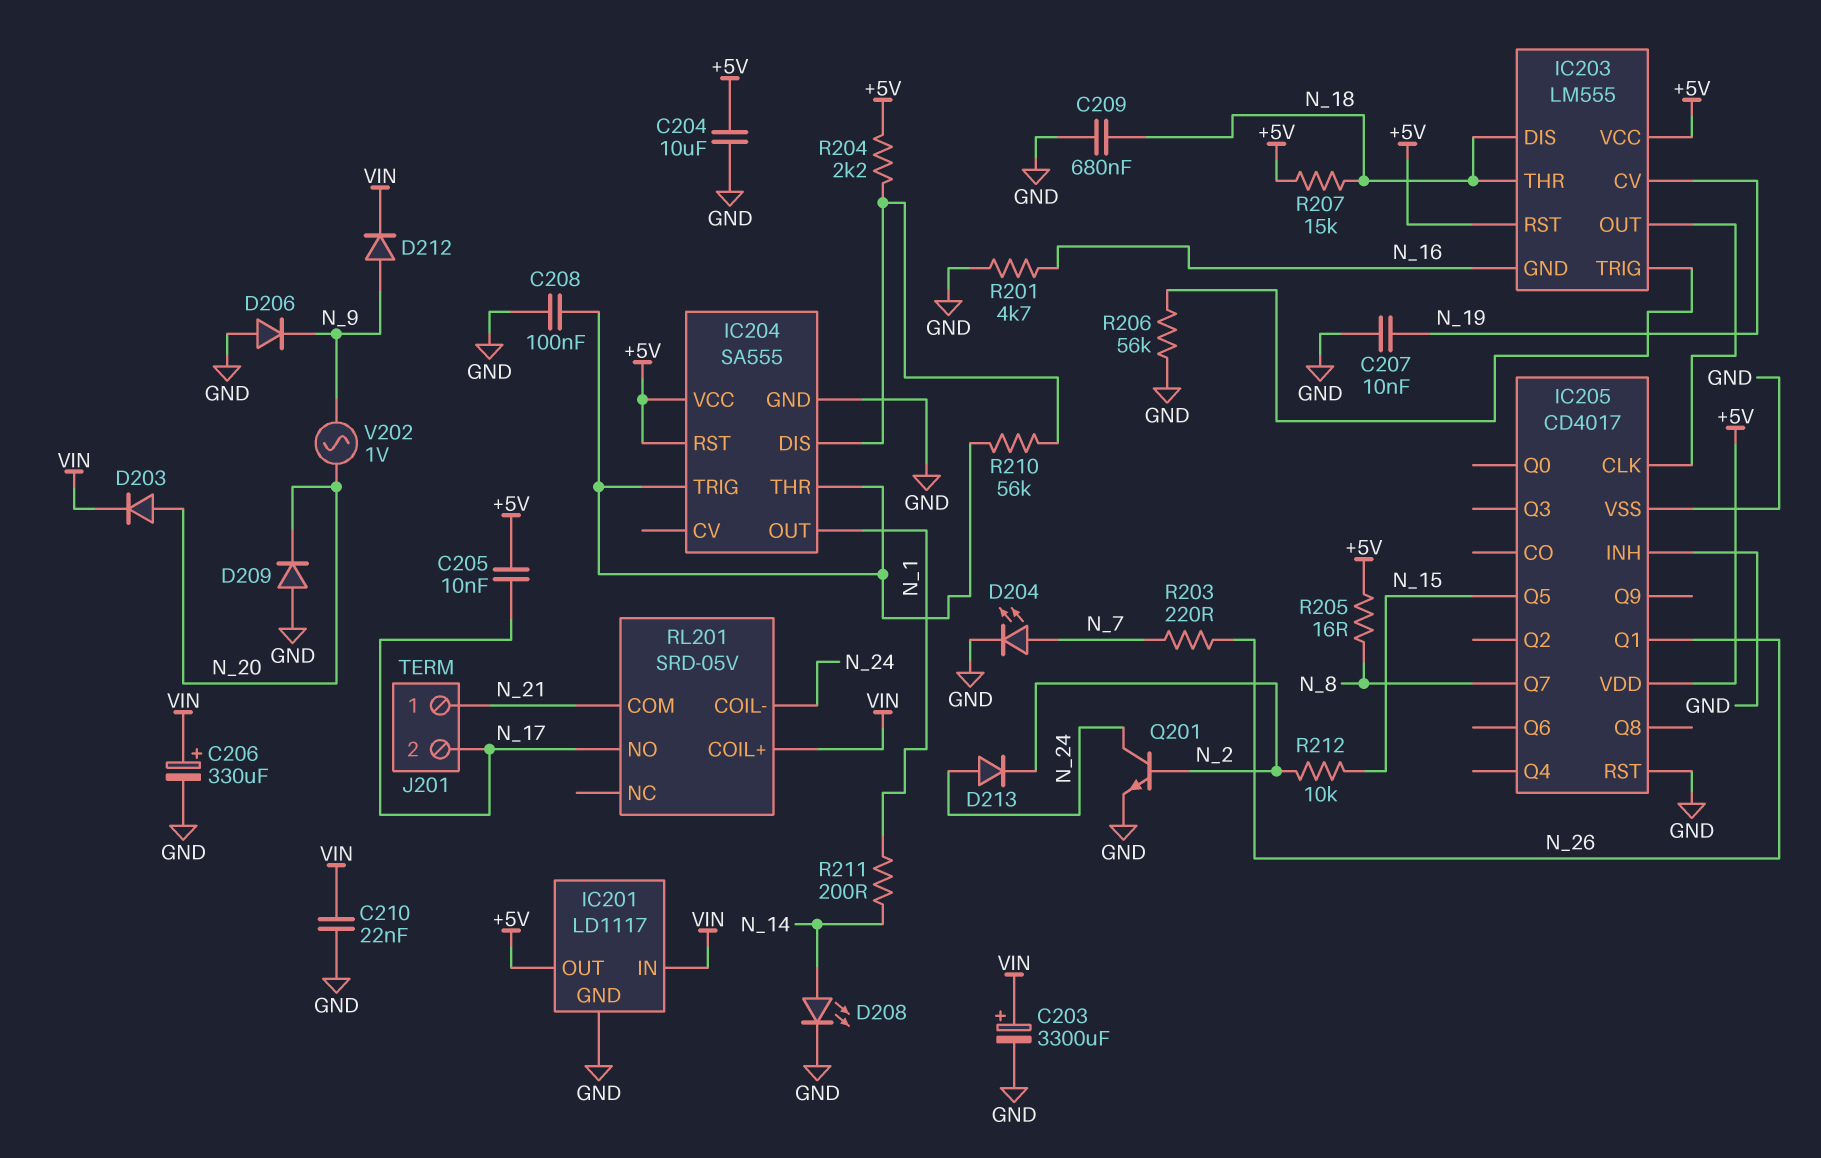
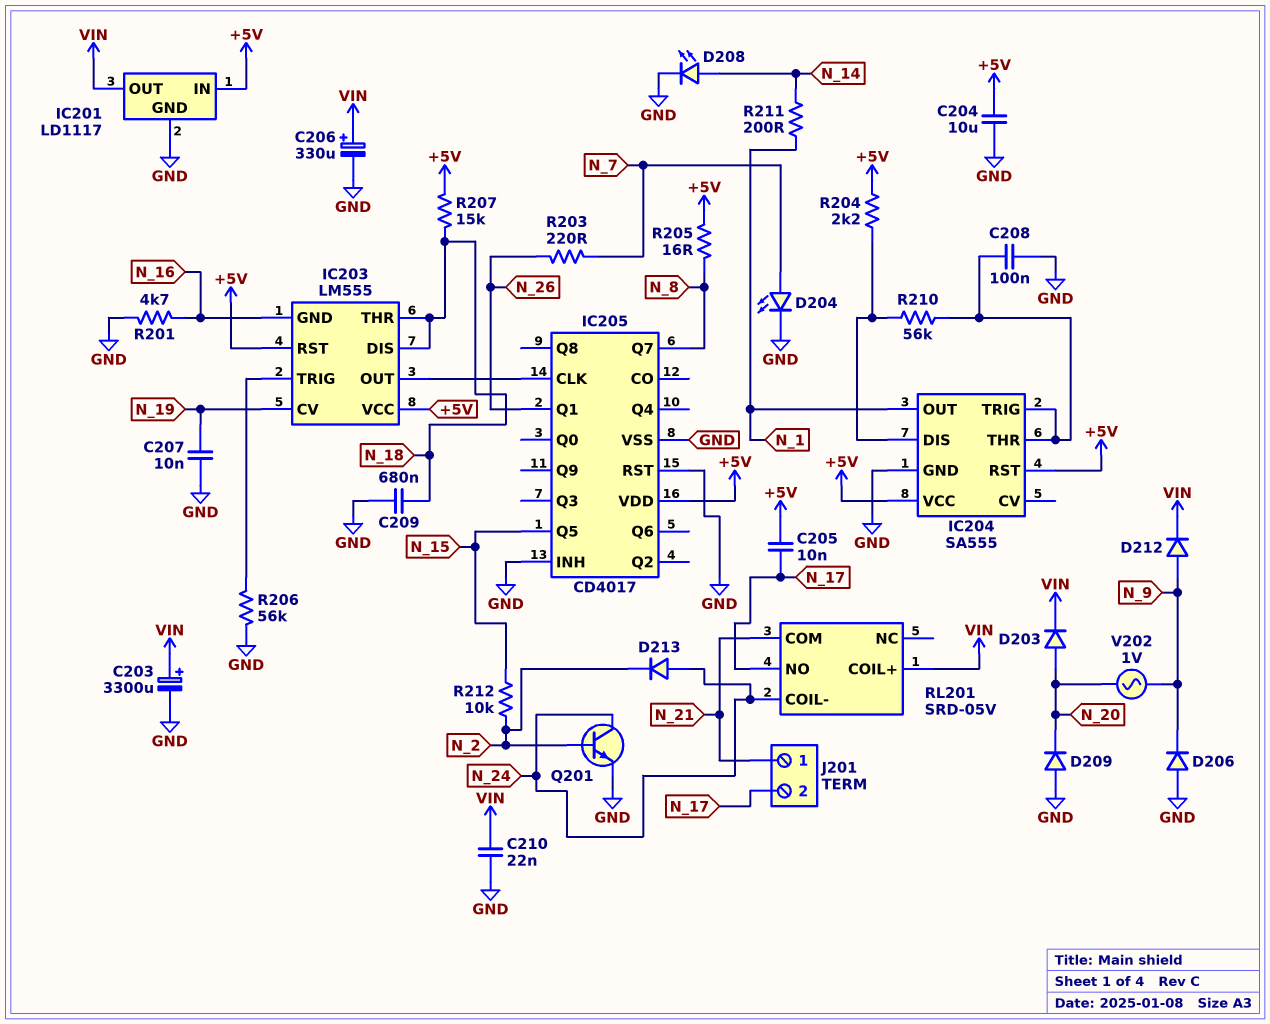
IC201 pin IN: VIN -> +5V
IC201 pin OUT: +5V -> VIN

